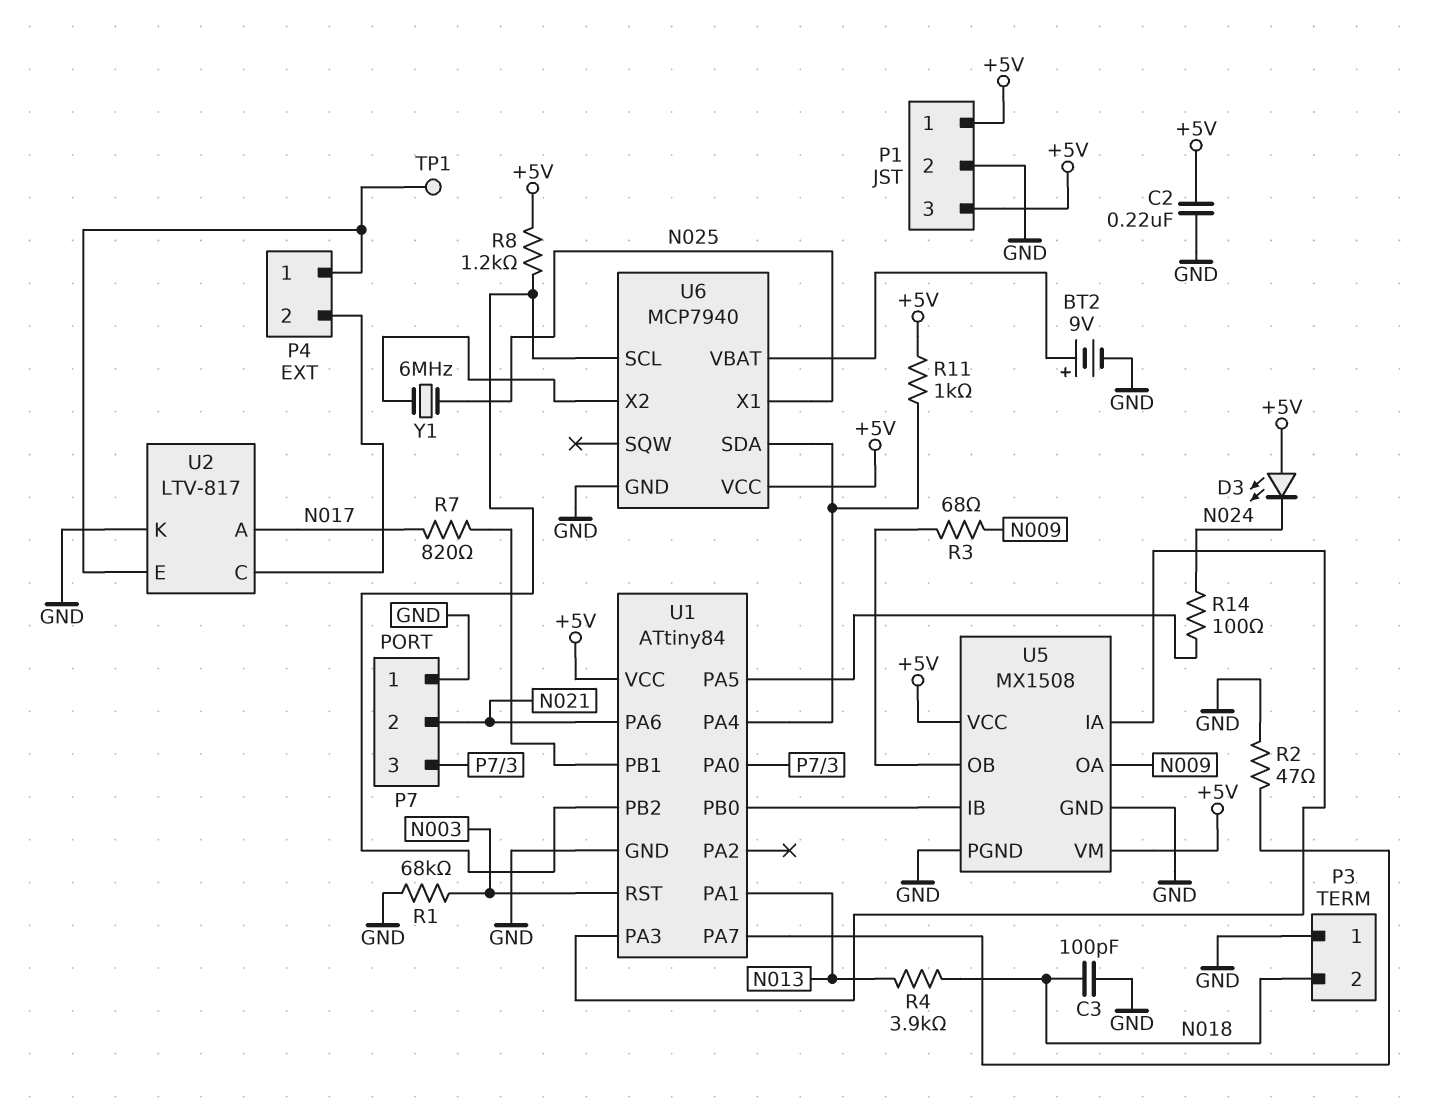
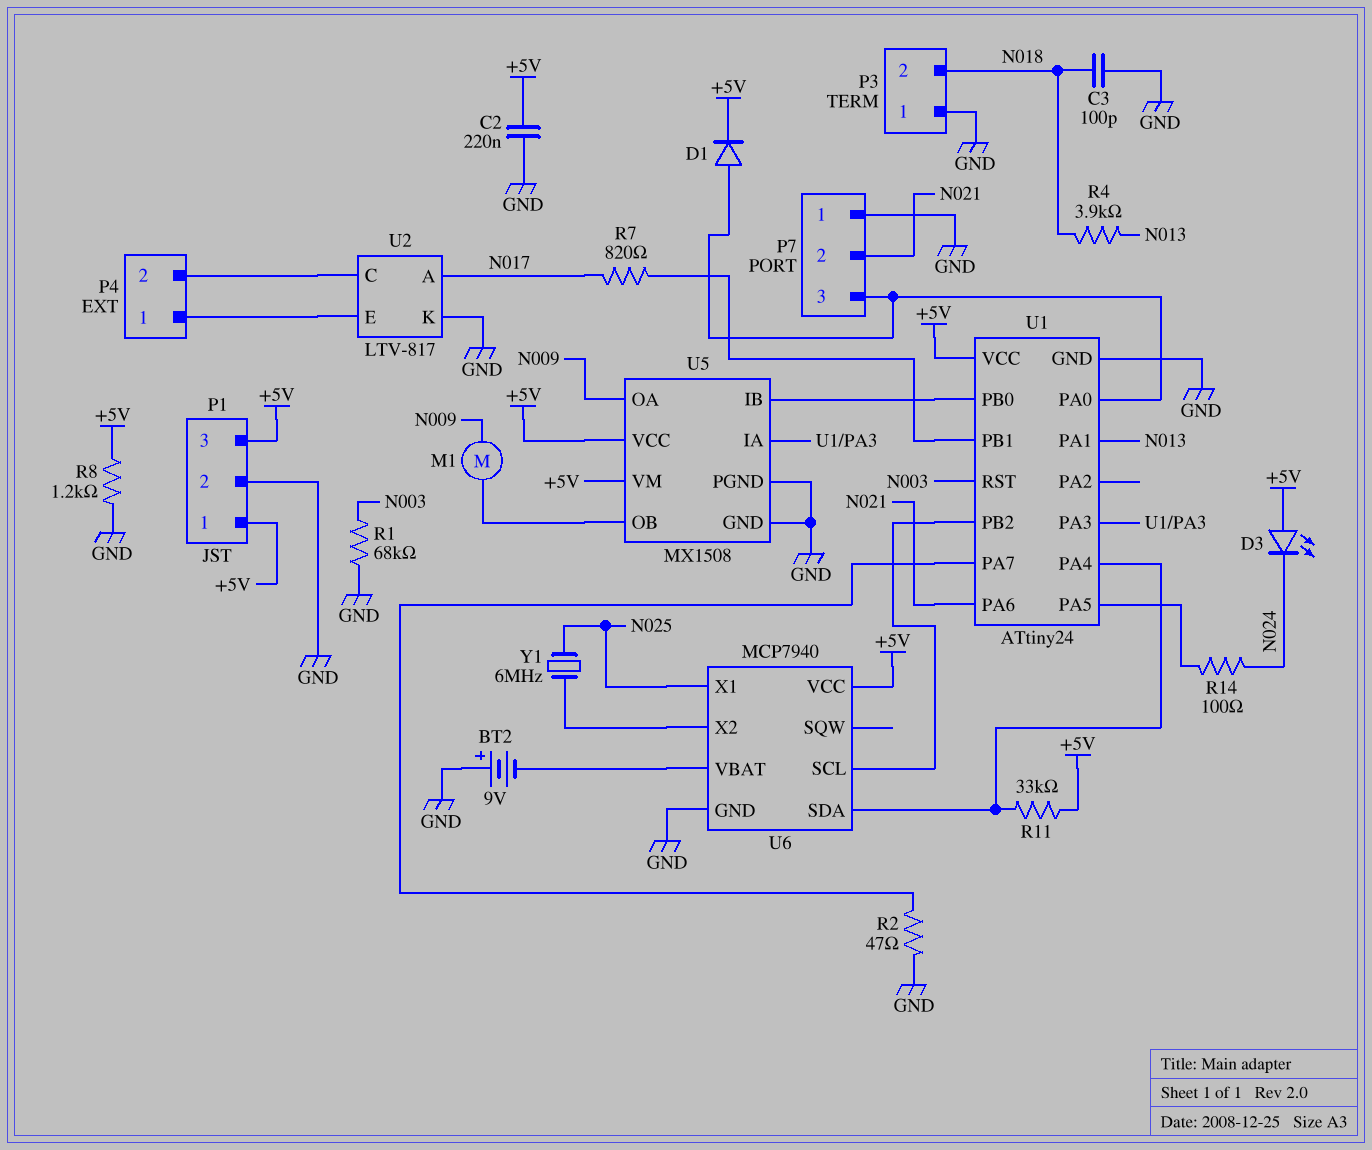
BT2: 9V (plus U6/VBAT, minus GND) -> 9V (plus GND, minus U6/VBAT)
D1: none -> diode (A P7/3, K +5V)
M1: none -> motor (N009, U5/OB)
R3: 68 (N009, U5/OB) -> none
R8: 1.2k (+5V, U1/PB2) -> 1.2k (+5V, GND)
R11: 1k (+5V, U1/PA4) -> 33k (+5V, U1/PA4)
TP1: test point (P4/1) -> none
U1: ATtiny84 -> ATtiny24

